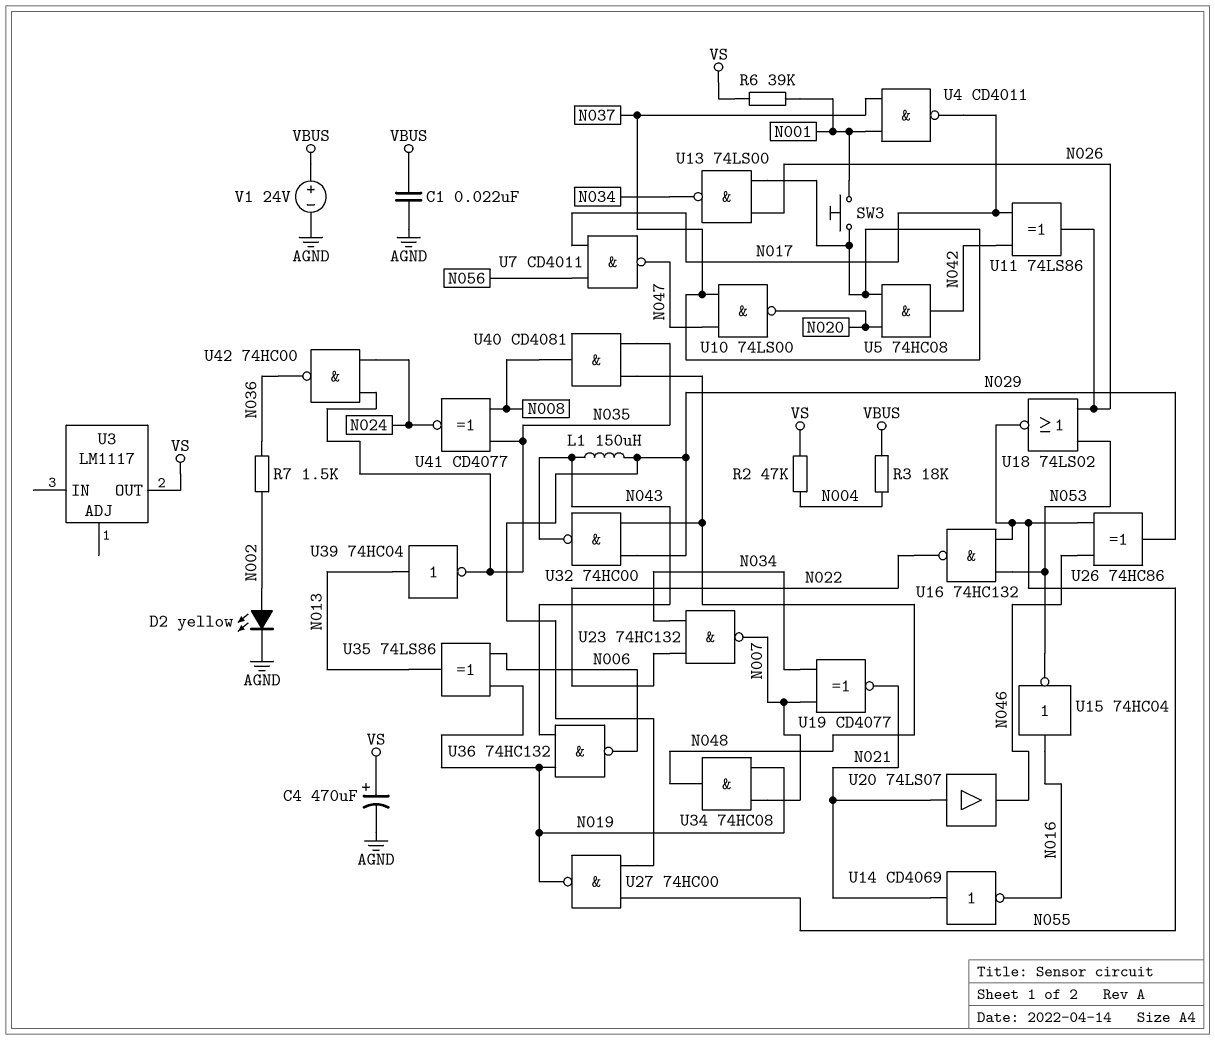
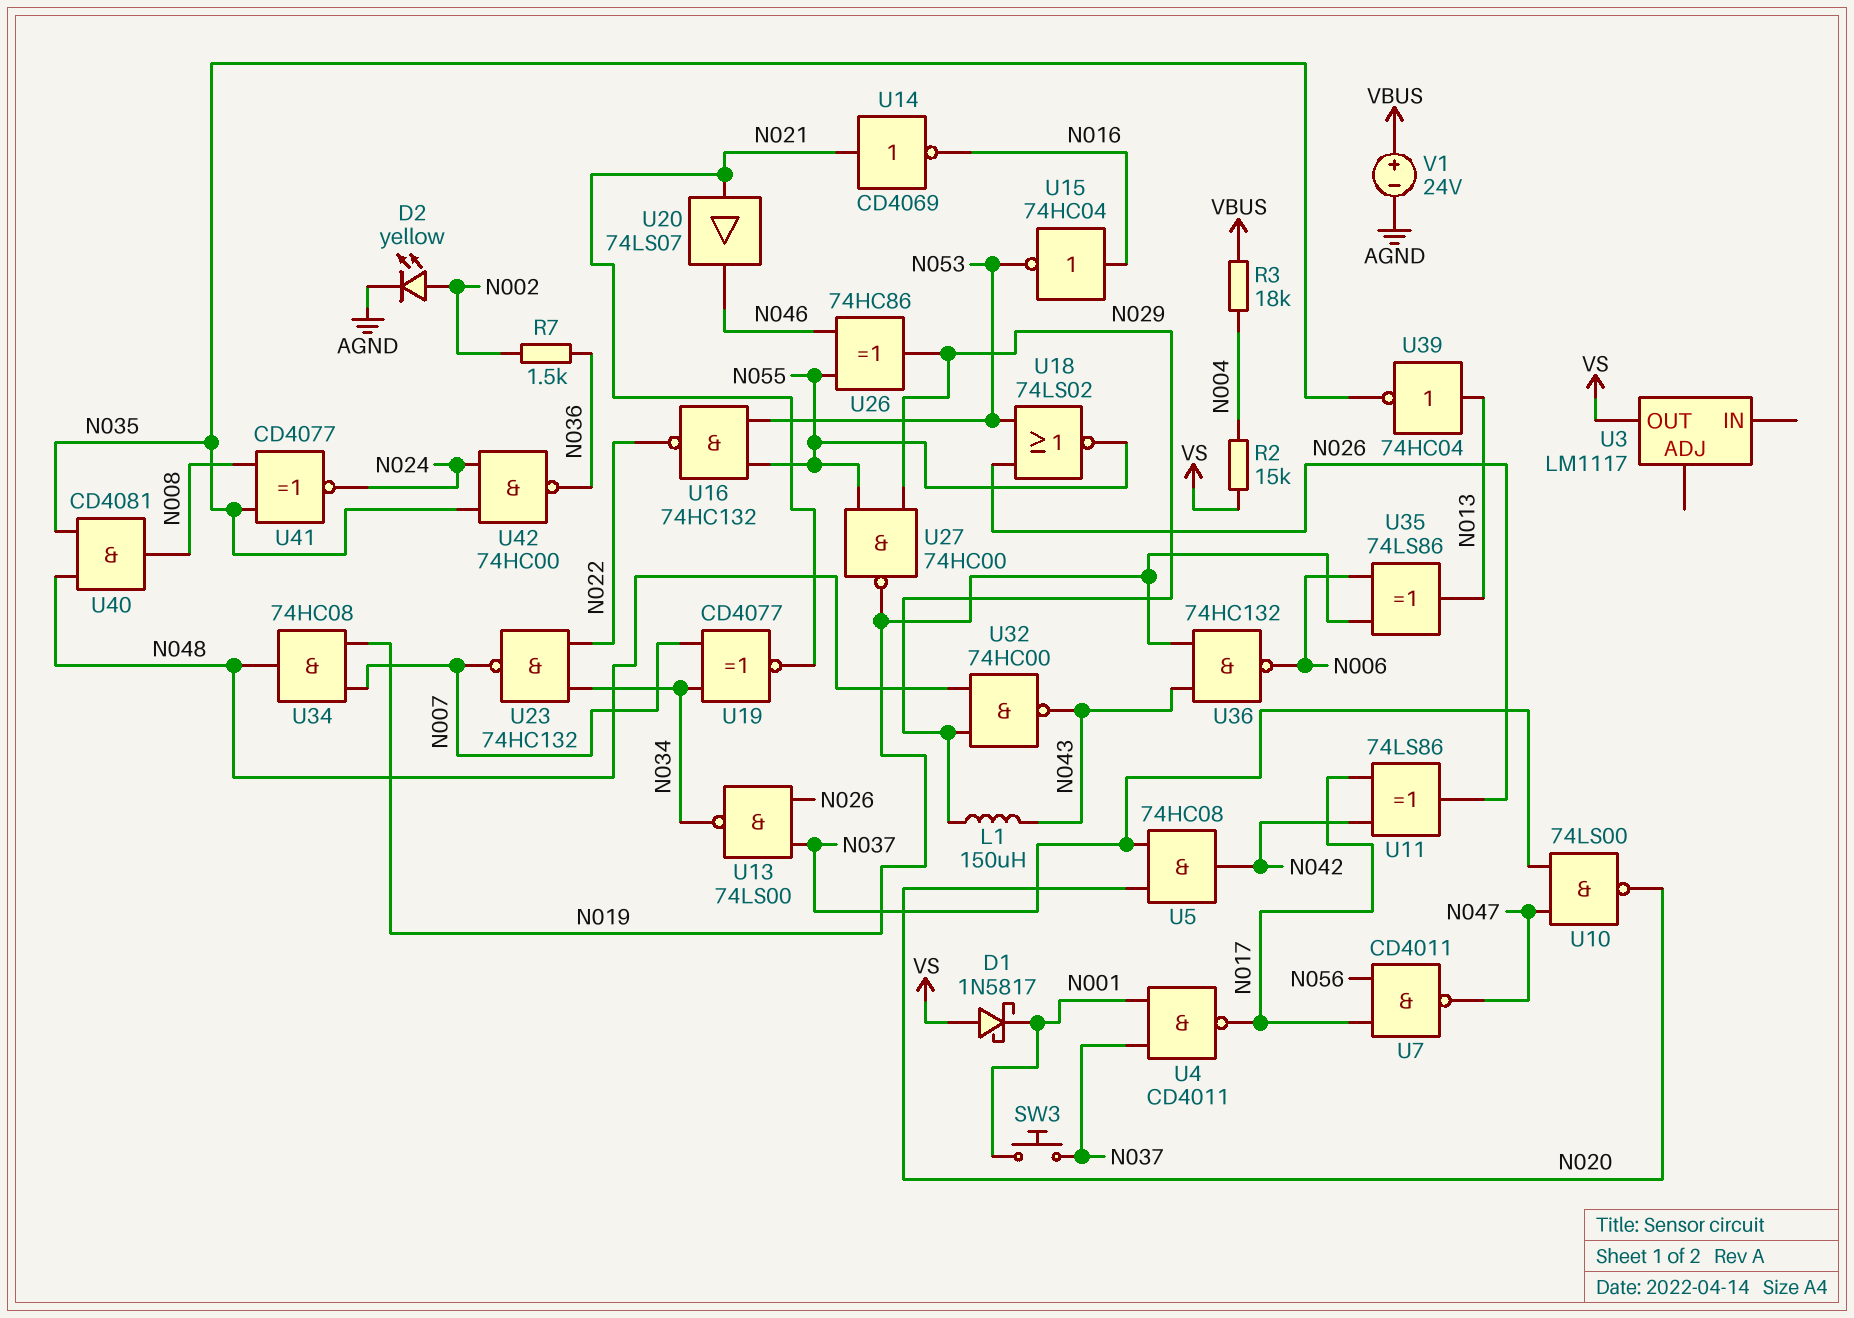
C1: 22nF (AGND, VBUS) -> none
C4: 470uF (plus VS, minus AGND) -> none
D1: none -> schottky 1N5817 (A VS, K N001)
R2: 47k (N004, VS) -> 15k (N004, VS)
R6: 39k (N001, VS) -> none

